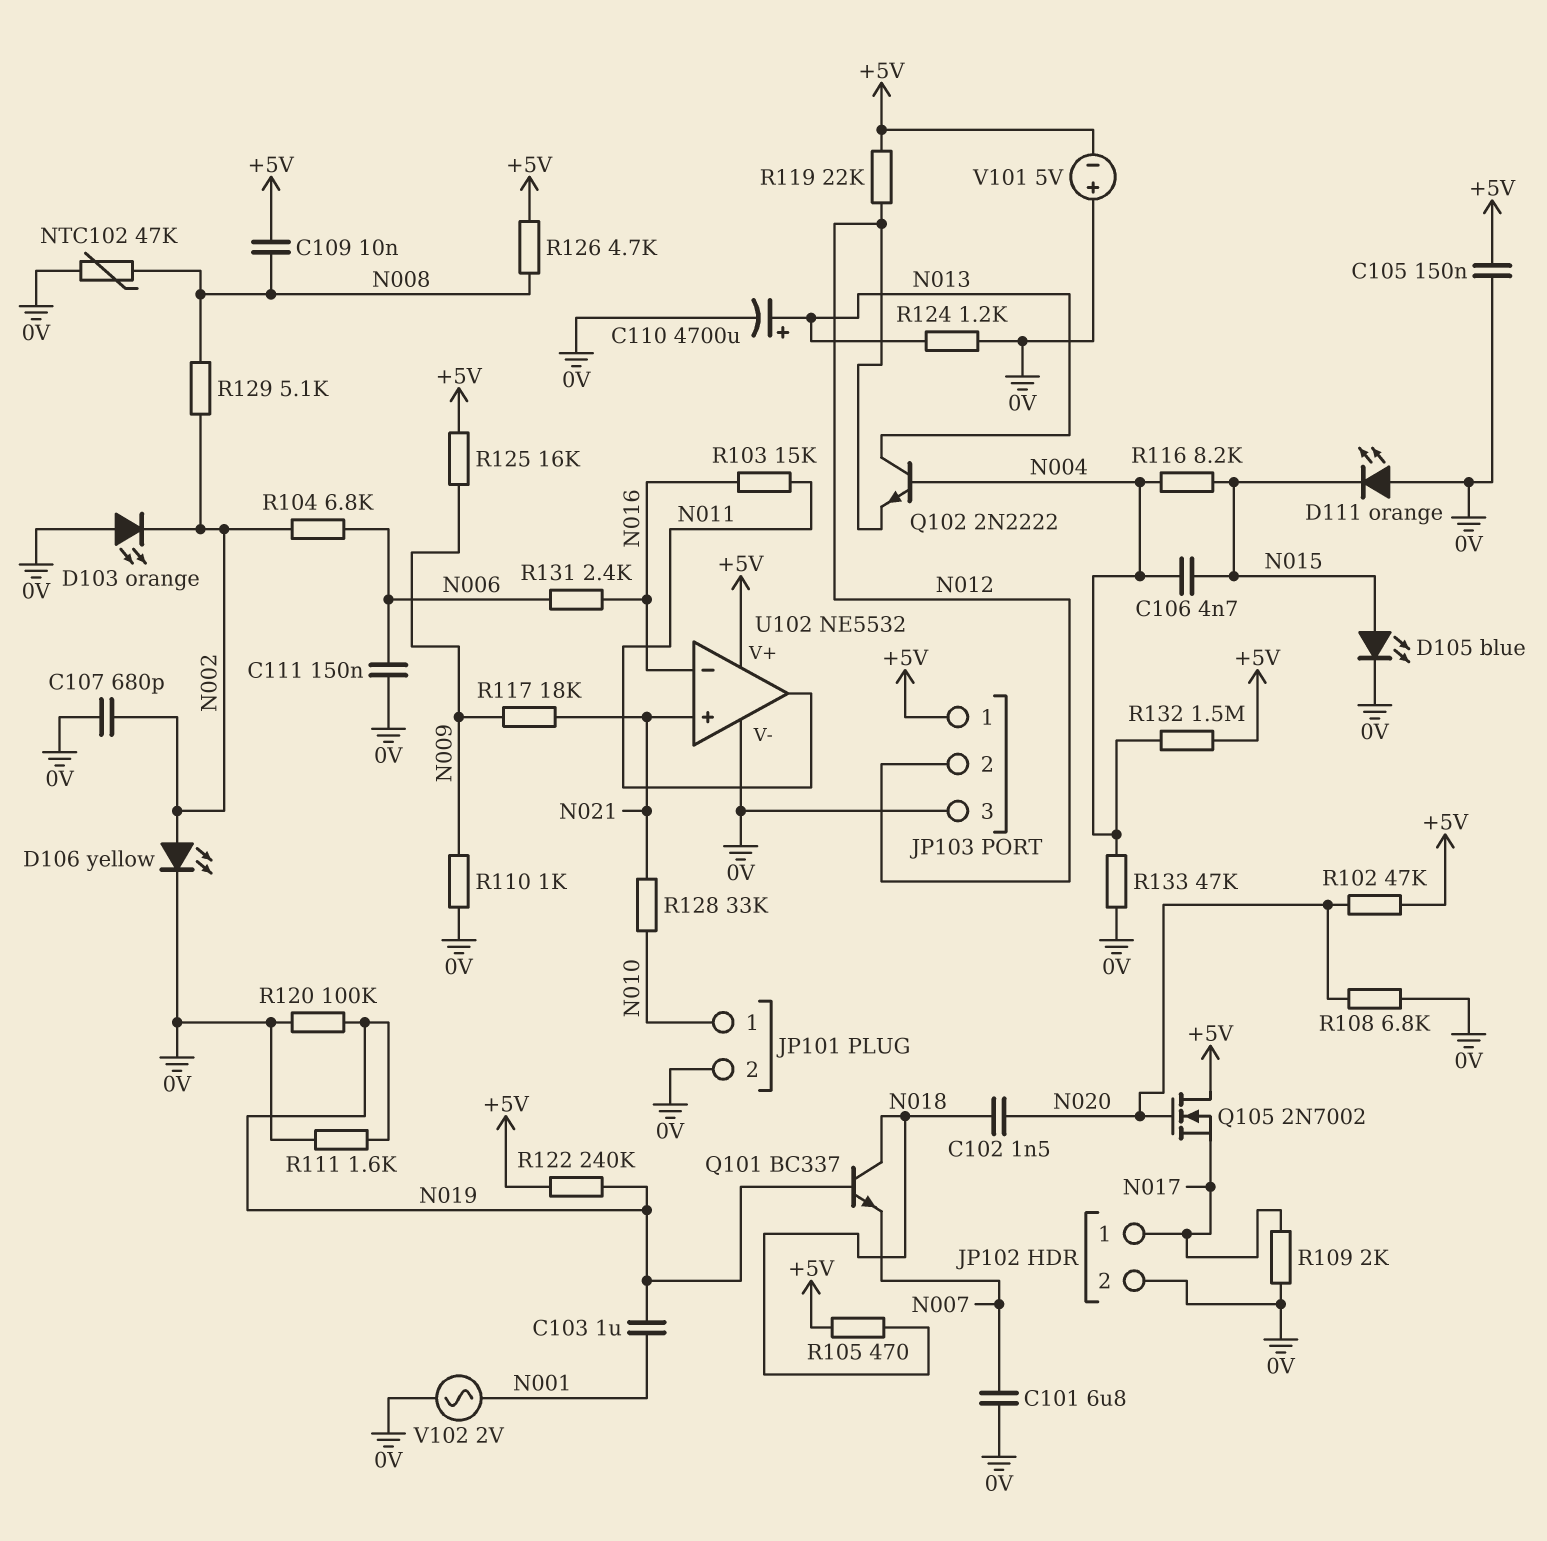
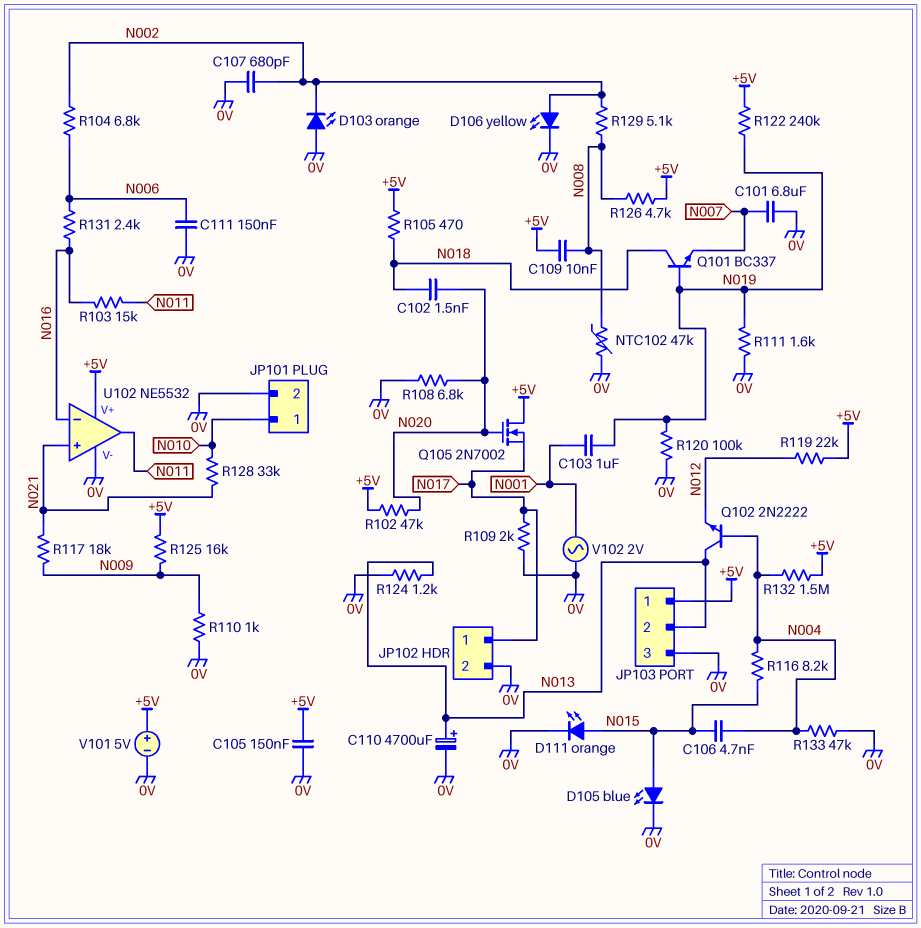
D111: LED orange (A 0V, K N015) -> LED orange (A N015, K 0V)
JP103 pin 2: N012 -> N013
V101: 5V (plus 0V, minus +5V) -> 5V (plus +5V, minus 0V)

